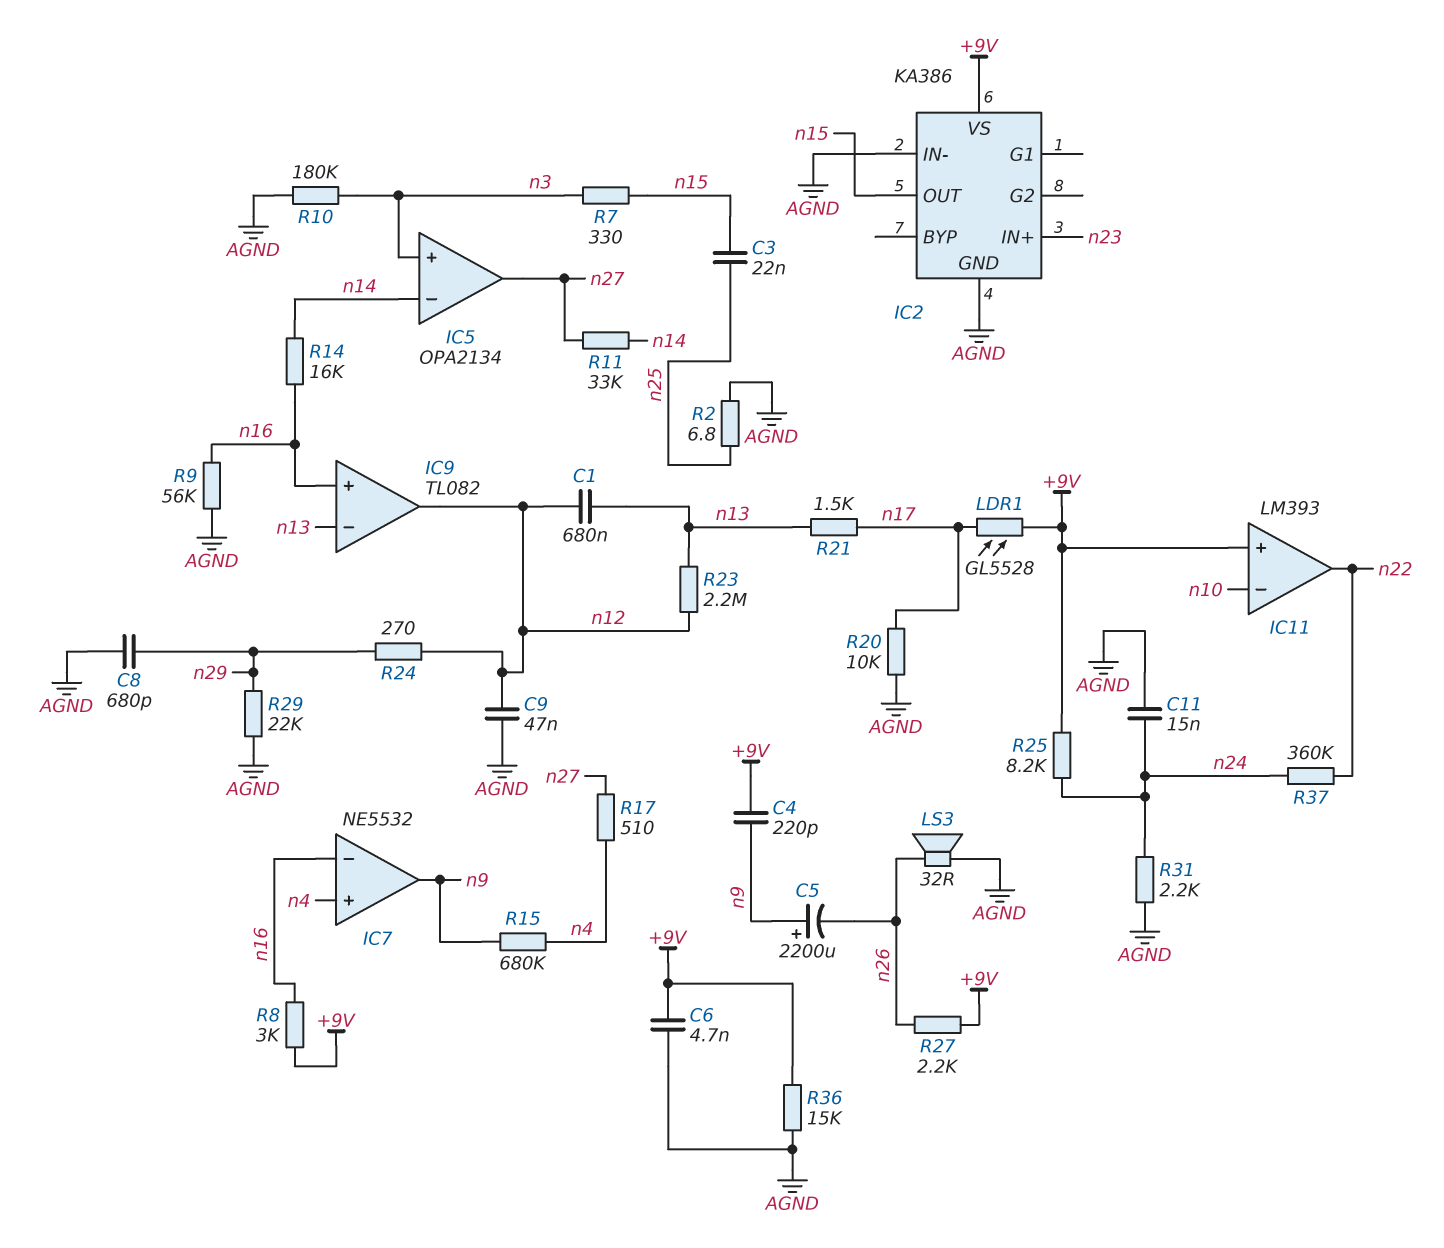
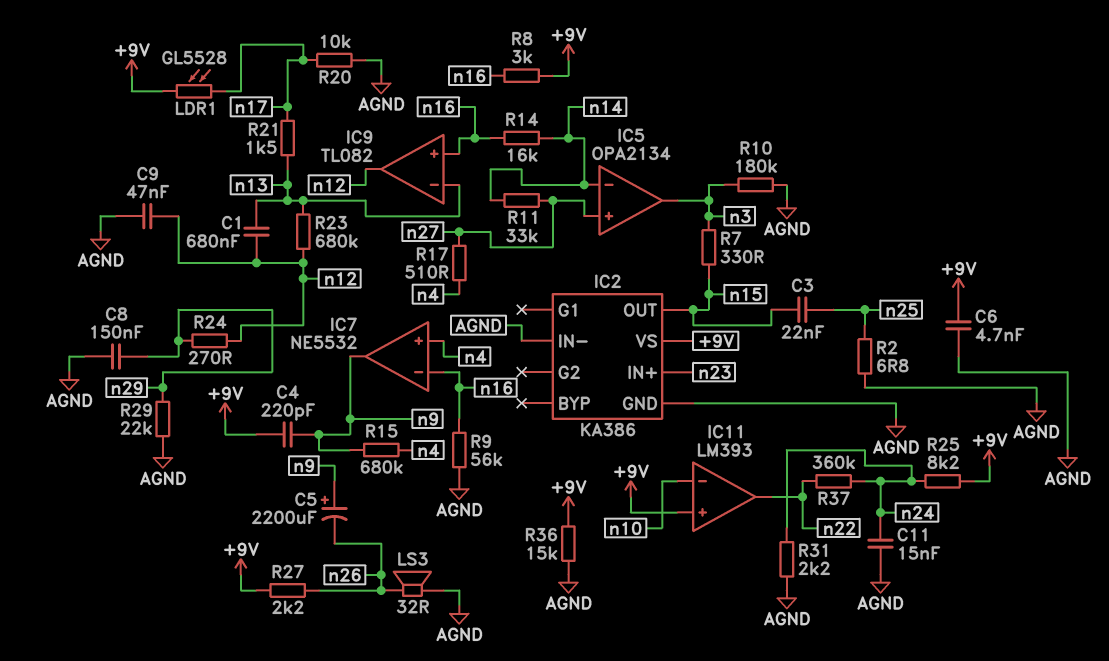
C8: 680pF (AGND, n29) -> 150nF (AGND, n29)
IC5 pin in+: n3 -> n27
IC5 pin out: n27 -> n3
R23: 2.2M (n12, n13) -> 680k (n12, n13)

